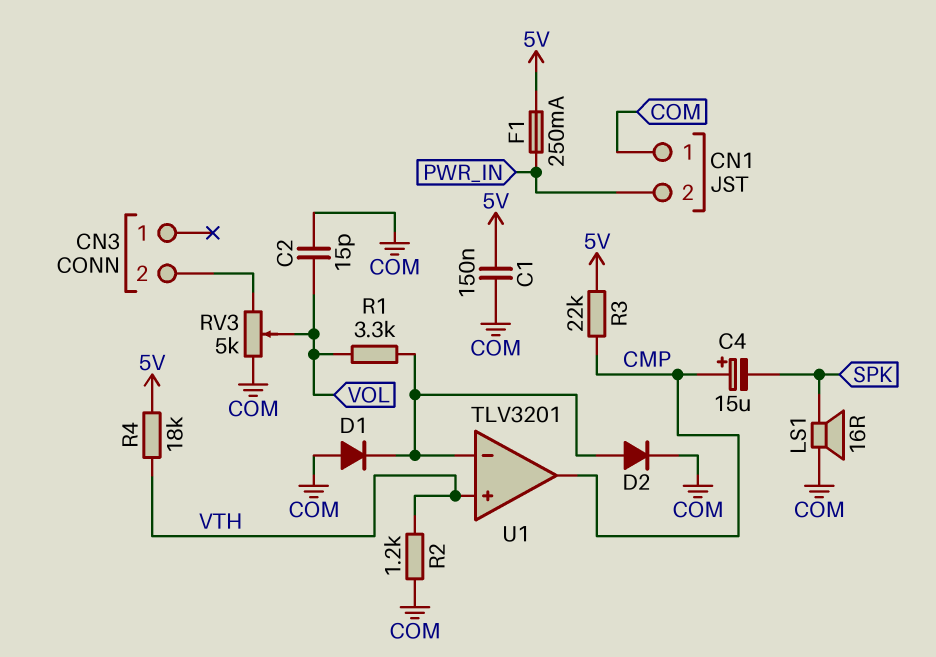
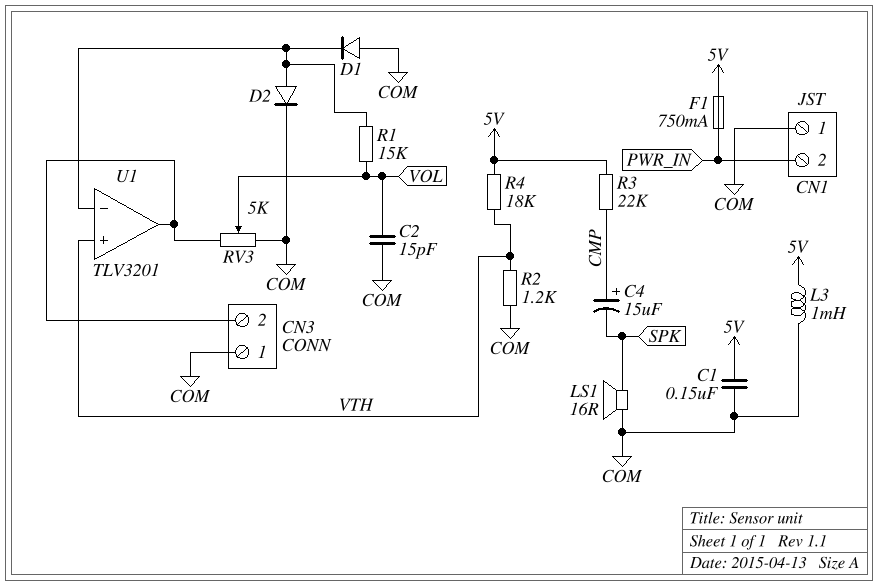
CN3 pin 1: none -> COM
F1: 250mA (5V, PWR_IN) -> 750mA (5V, PWR_IN)
L3: none -> 1mH (5V, COM)
R1: 3.3k (U1/in-, VOL) -> 15k (U1/in-, VOL)
U1 pin out: CMP -> CN3/2

